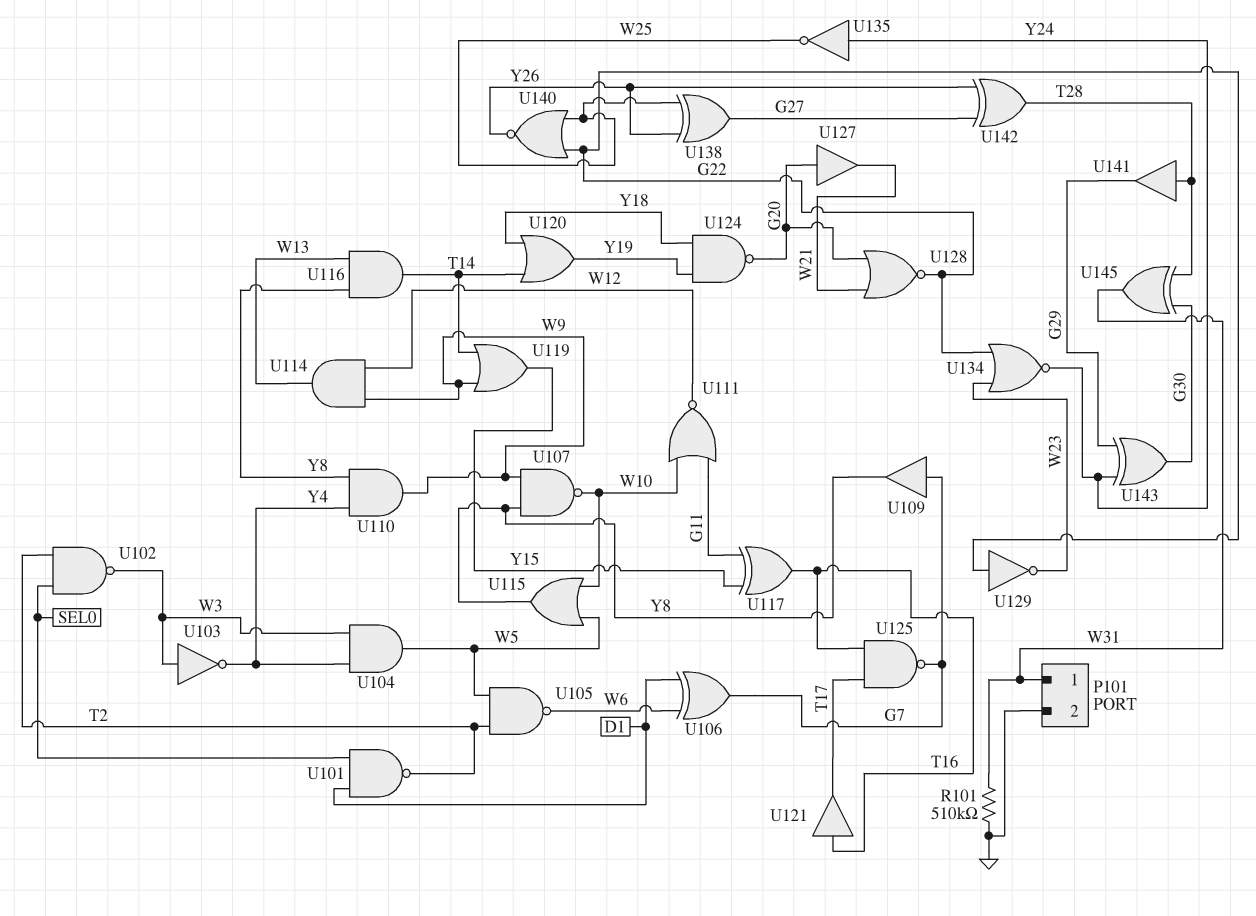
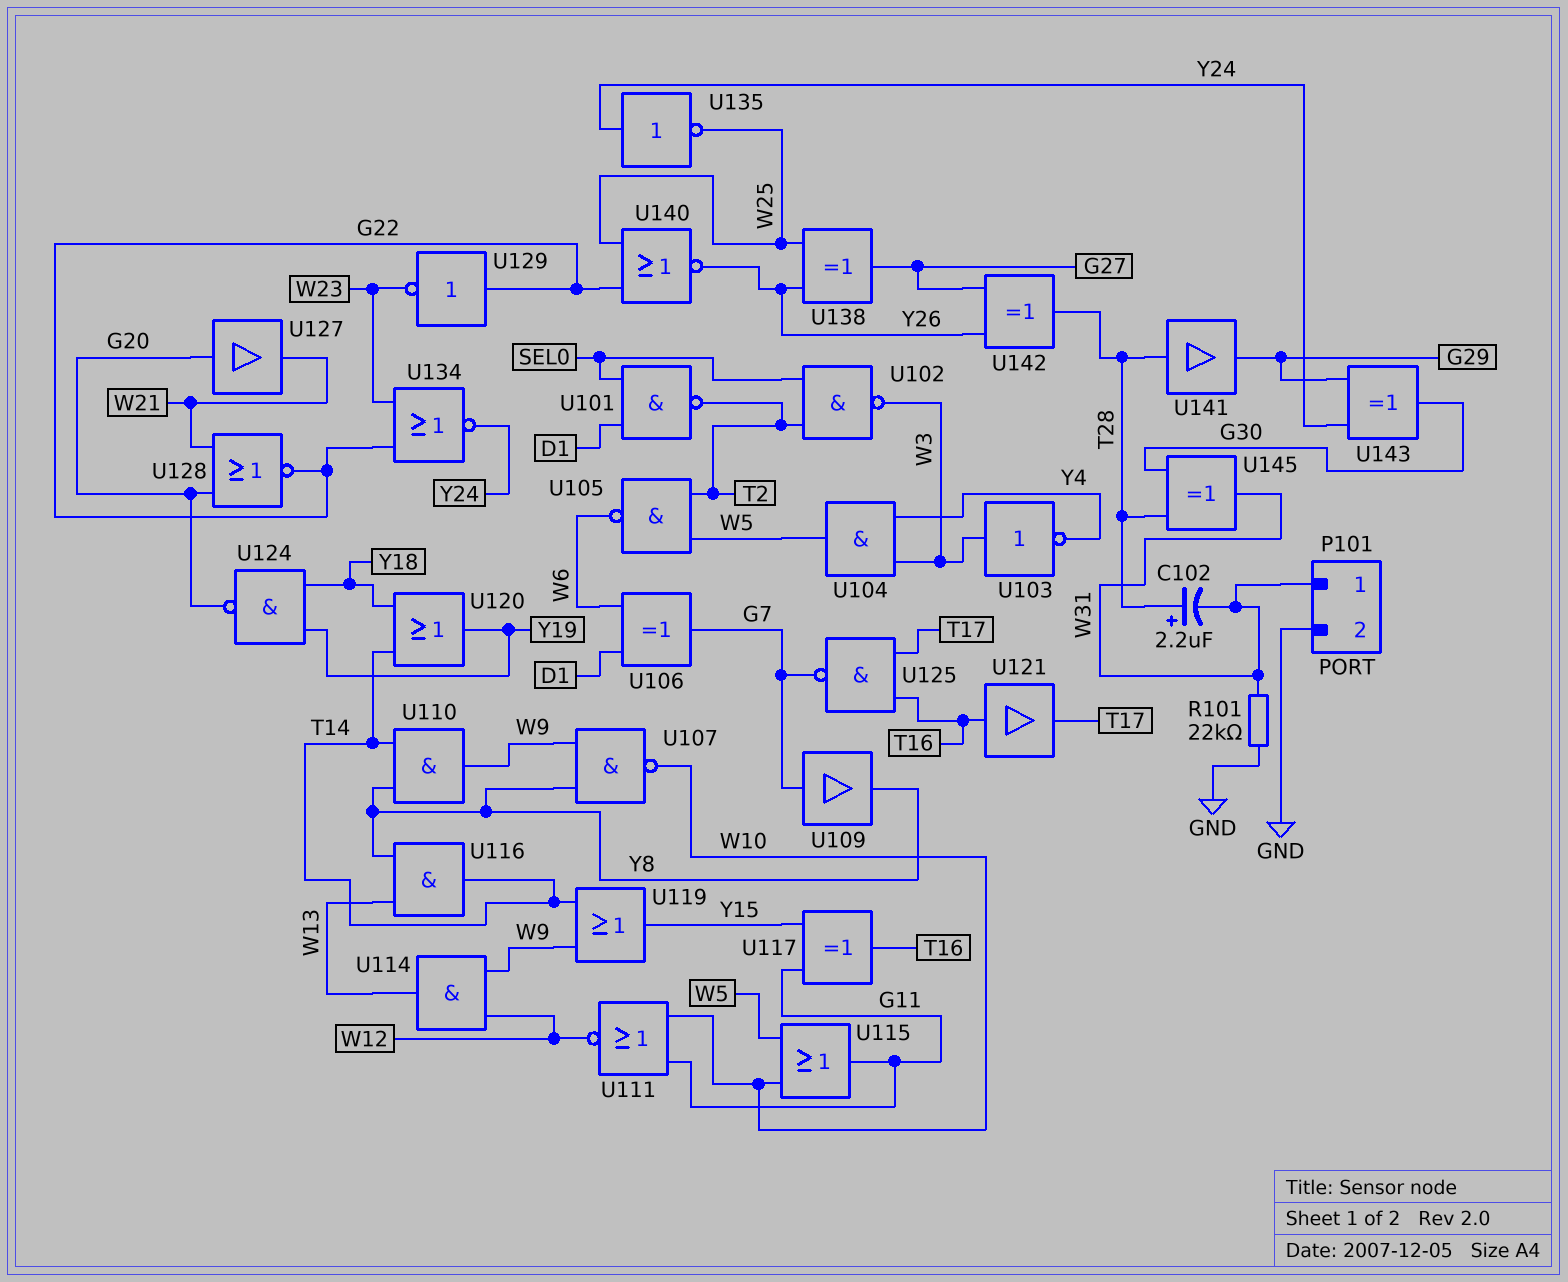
C102: none -> 2.2uF (plus T28, minus W31)
R101: 510k (GND, W31) -> 22k (GND, W31)
U110: AND (in Y4, in Y8, out W9) -> AND (in T14, in Y8, out W9)
U115: OR (in W5, in W10, out Y8) -> OR (in W5, in W10, out G11)

